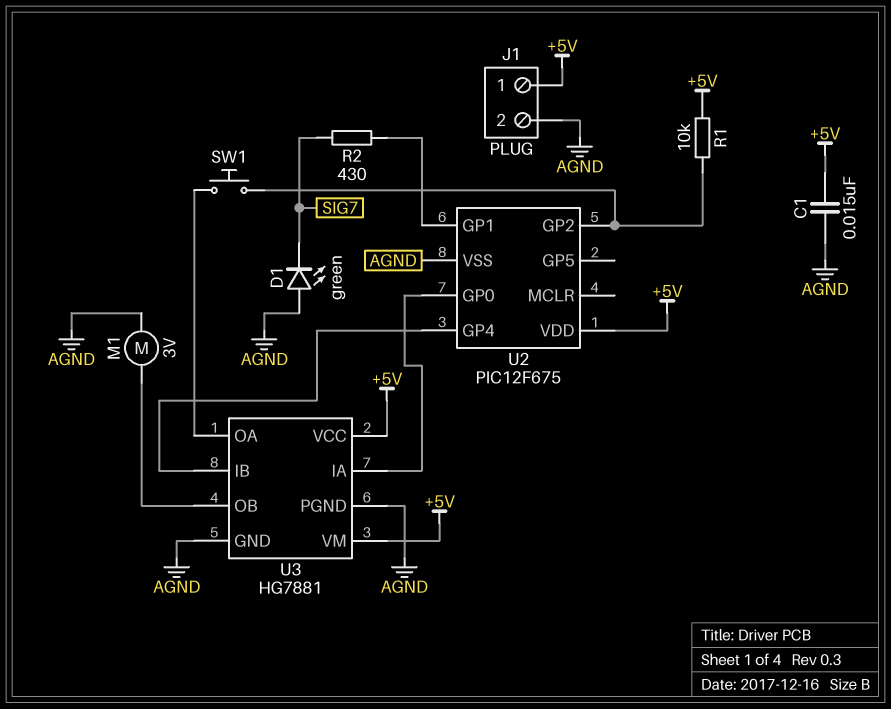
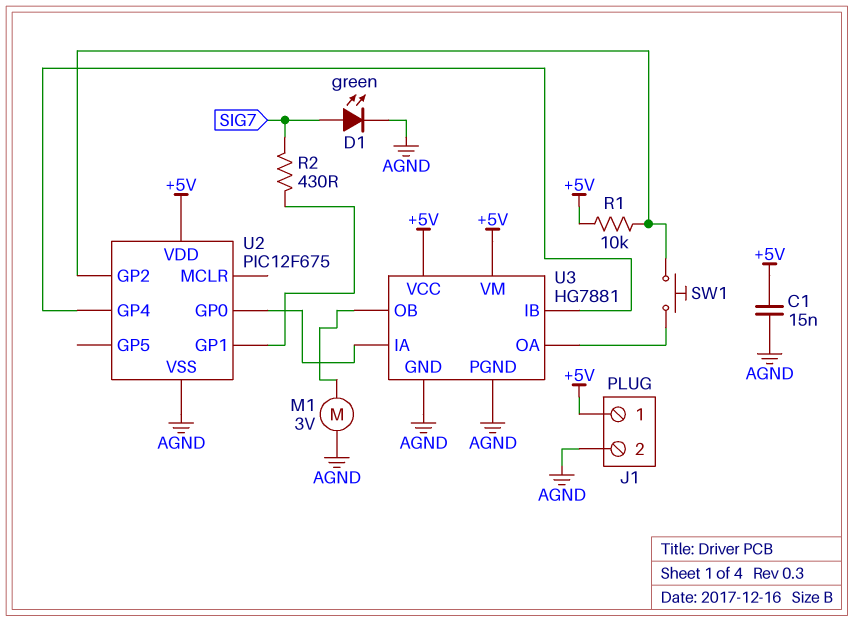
D1: LED green (A AGND, K SIG7) -> LED green (A SIG7, K AGND)

